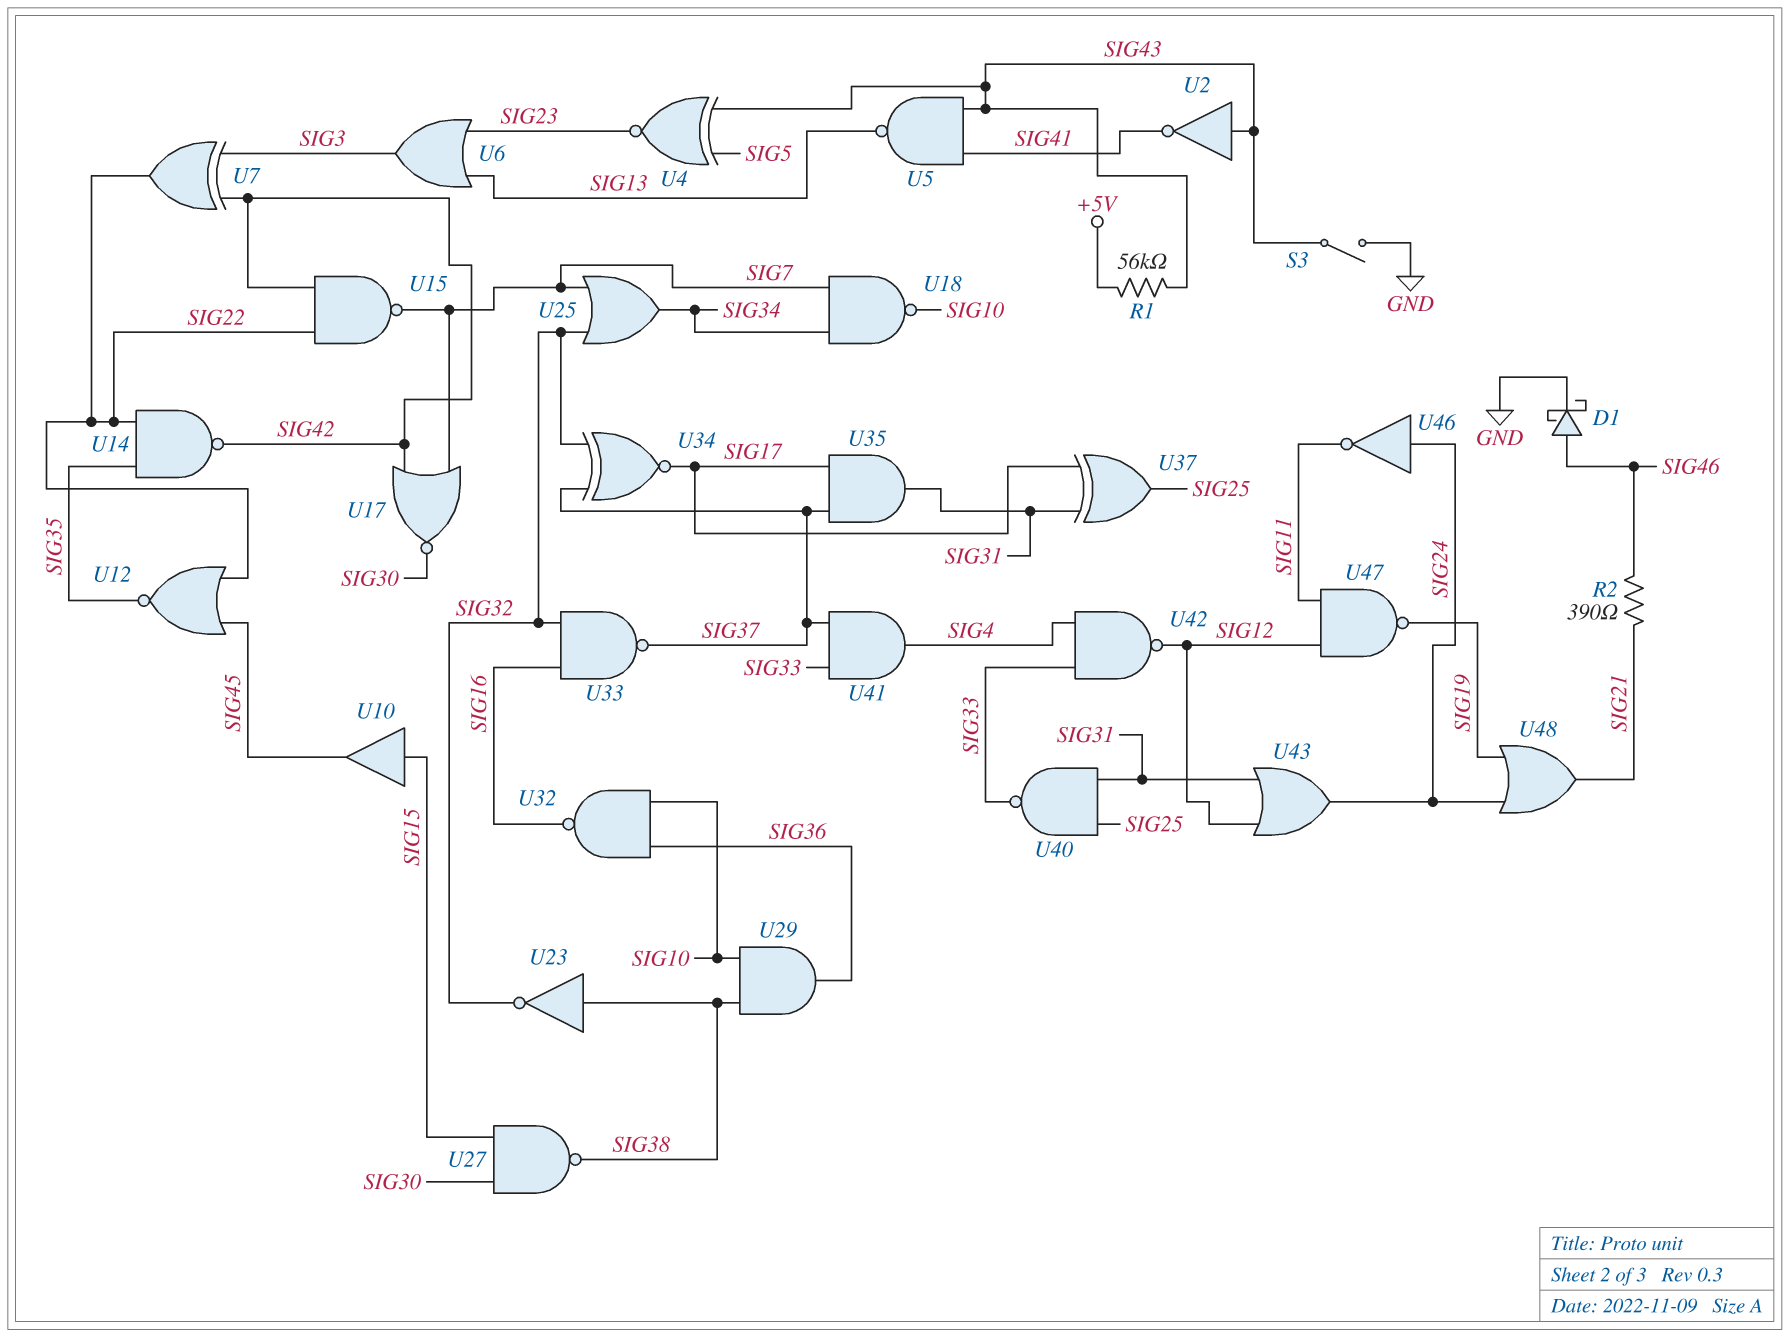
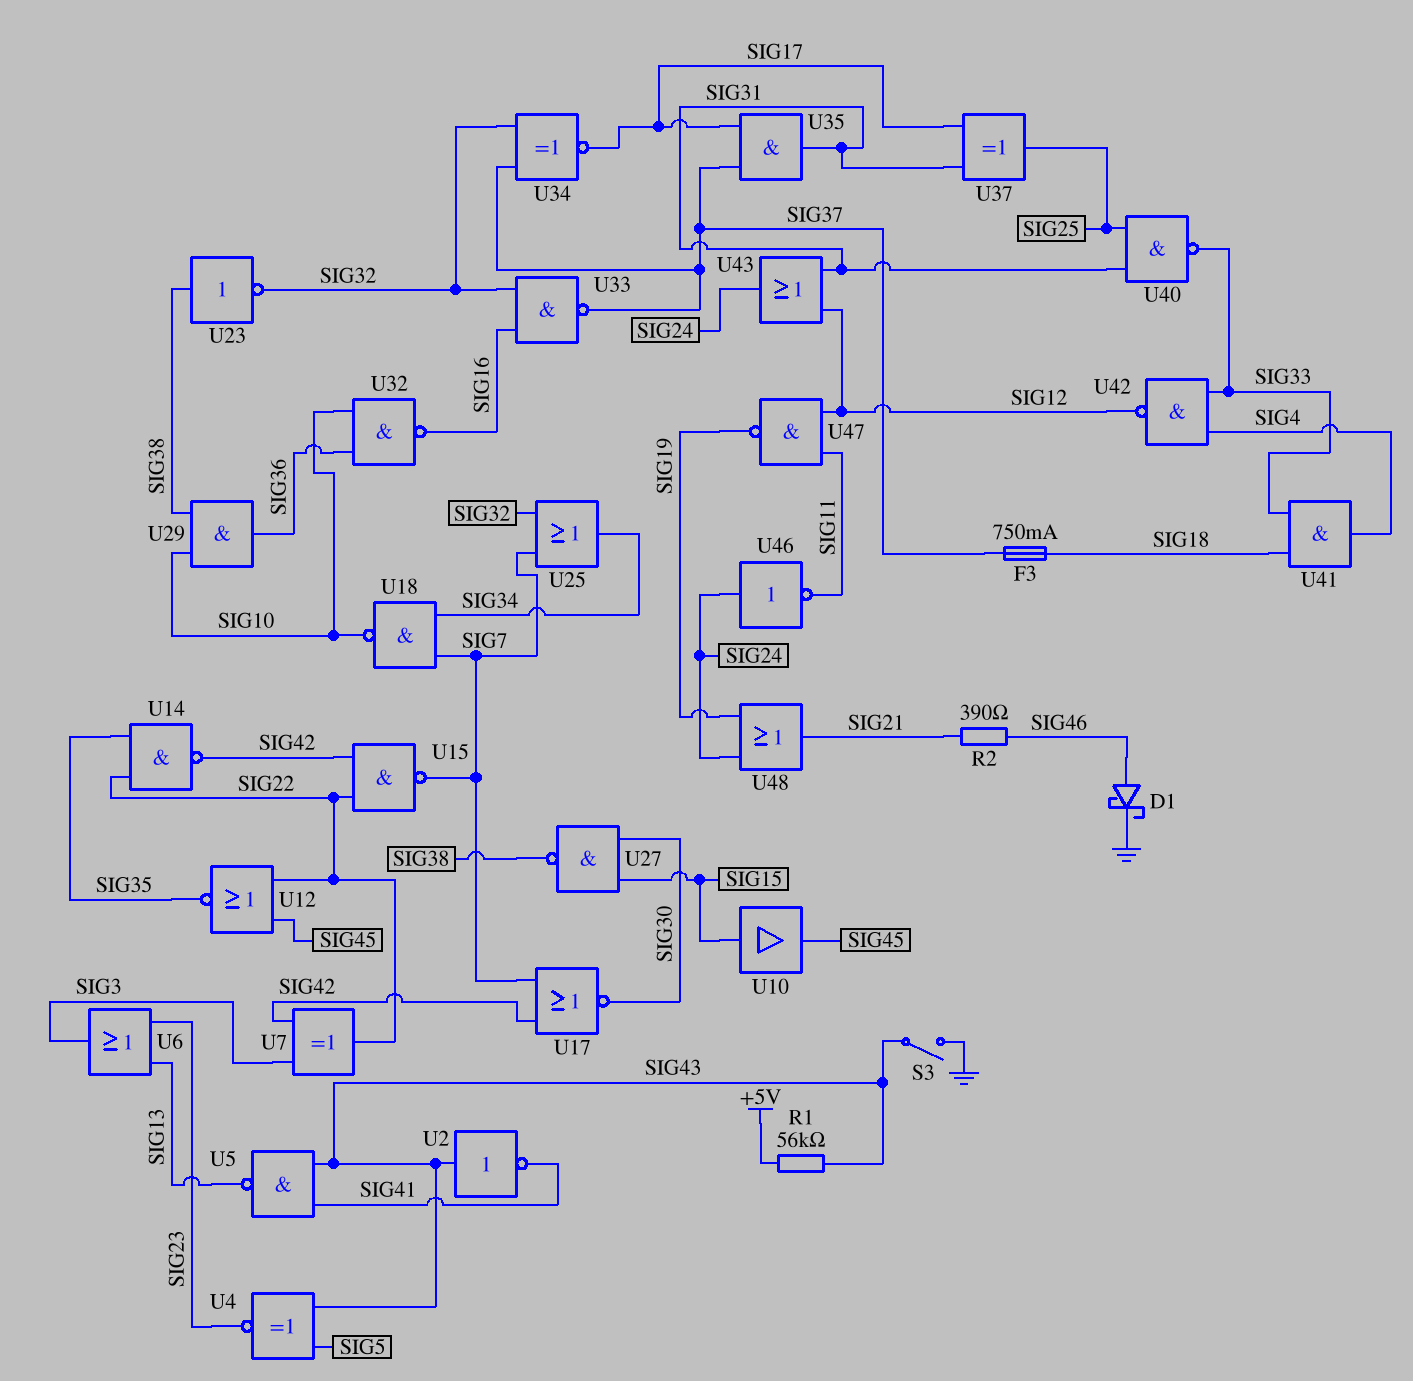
F3: none -> 750mA (SIG18, SIG37)
U41: AND (in SIG33, in SIG37, out SIG4) -> AND (in SIG18, in SIG33, out SIG4)

